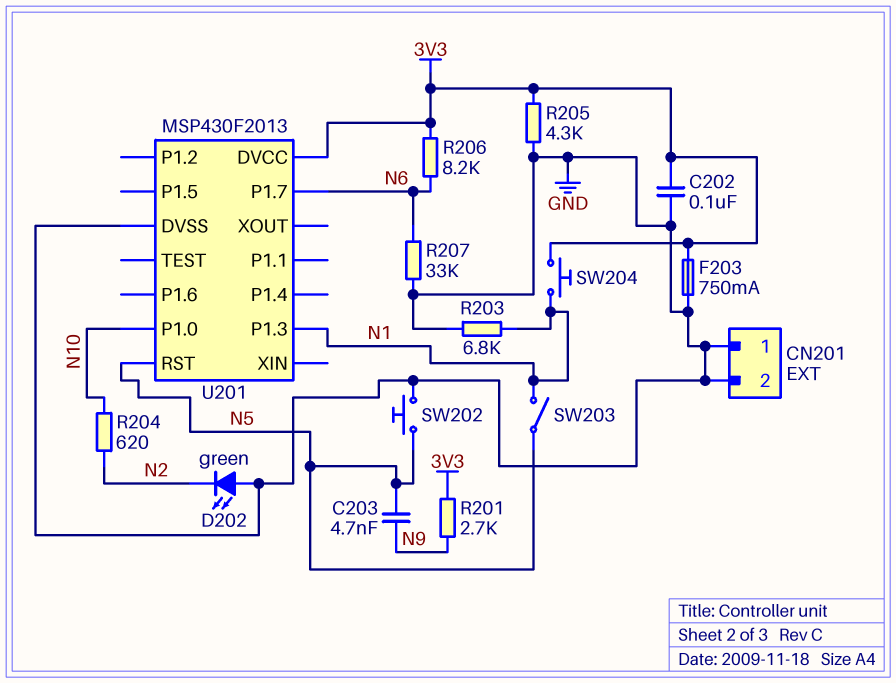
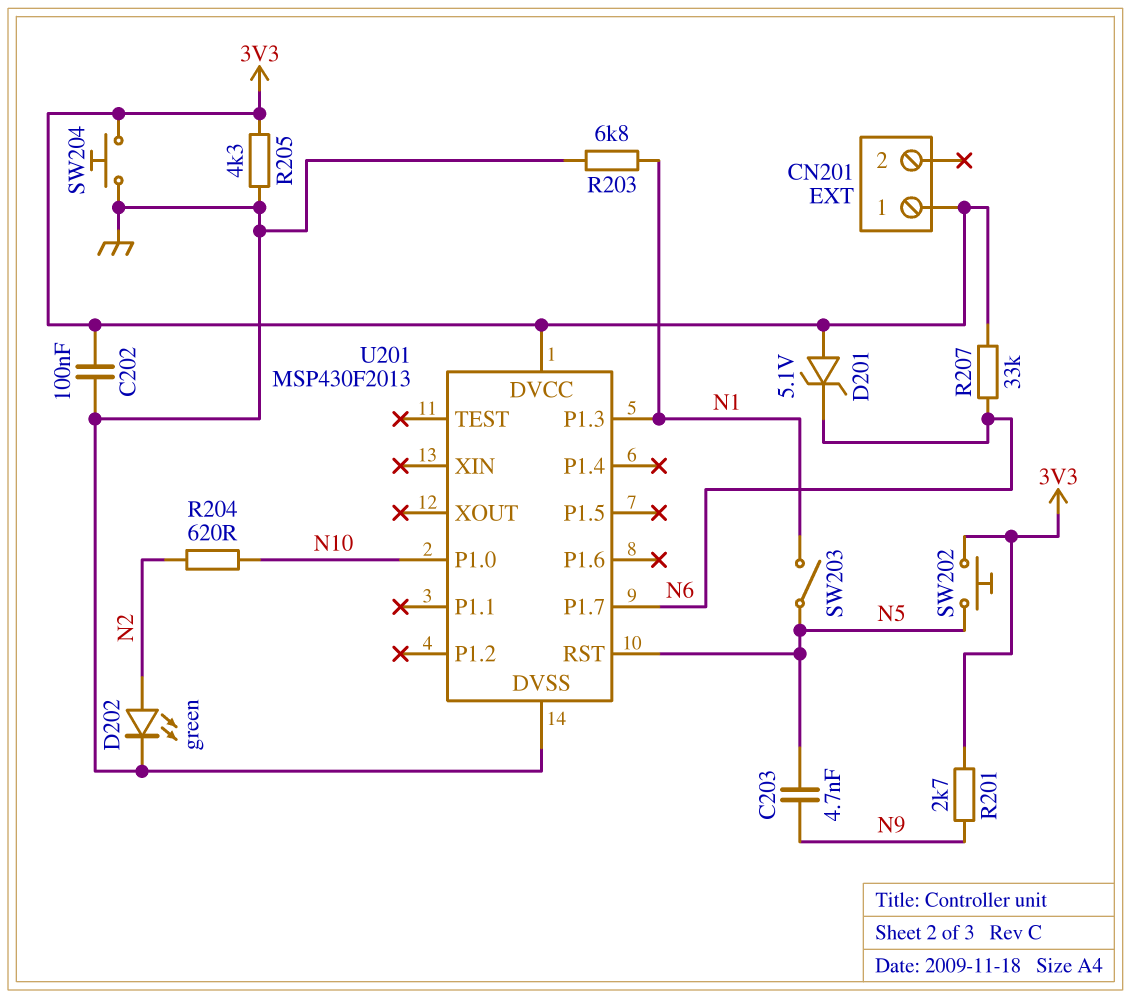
CN201 pin 1: GND -> 3V3
CN201 pin 2: GND -> none
D201: none -> zener 5.1V (A 3V3, K N6)
D202: LED green (A GND, K N2) -> LED green (A N2, K GND)
F203: 750mA (3V3, GND) -> none
R206: 8.2k (3V3, N6) -> none
R207: 33k (GND, N6) -> 33k (3V3, N6)
SW202: button (GND, N5) -> button (3V3, N5)
SW204: button (3V3, N1) -> button (3V3, GND)

